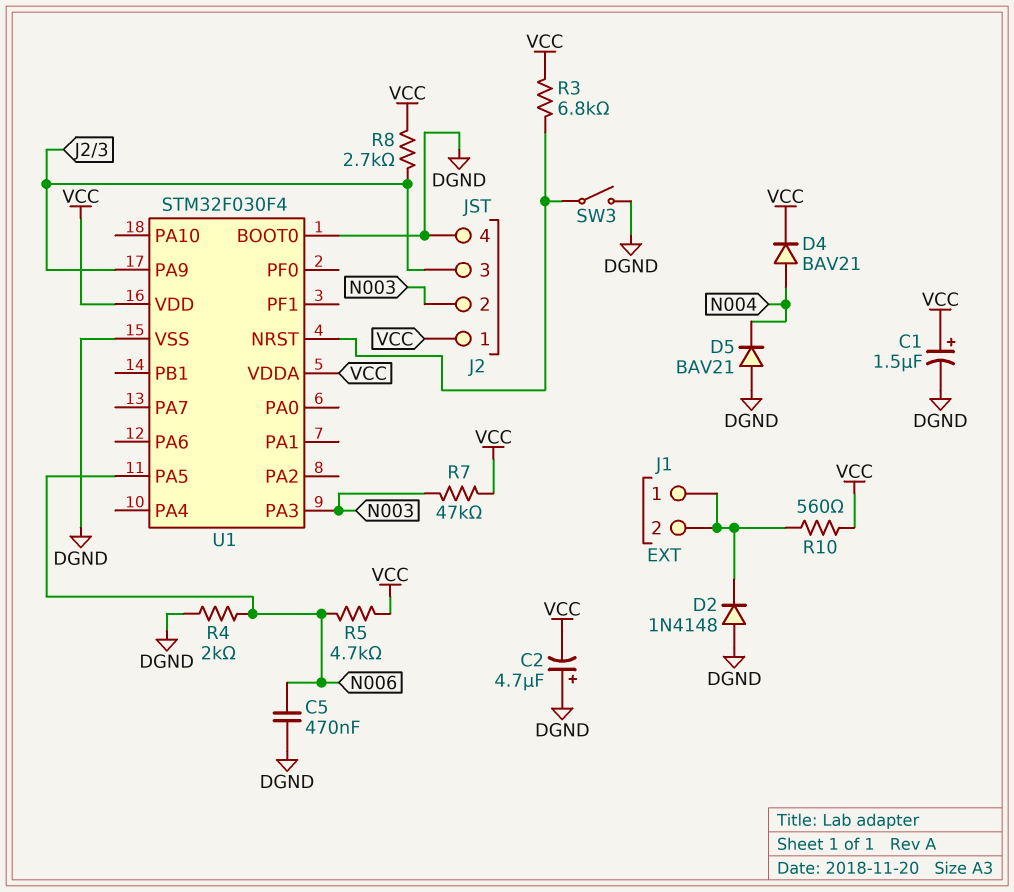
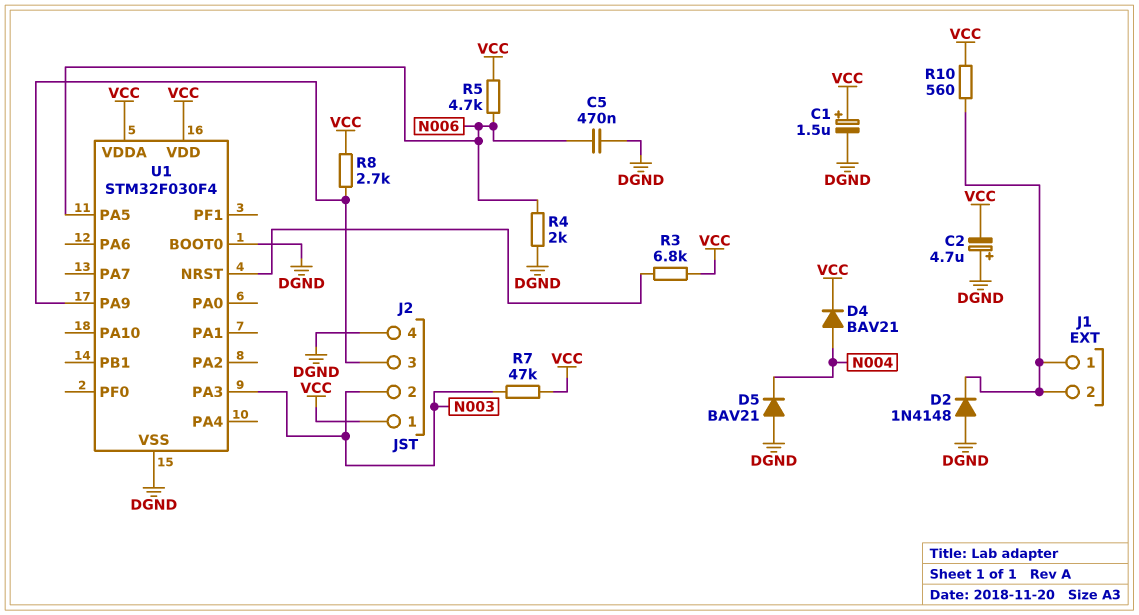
SW3: switch (DGND, U1/NRST) -> none

